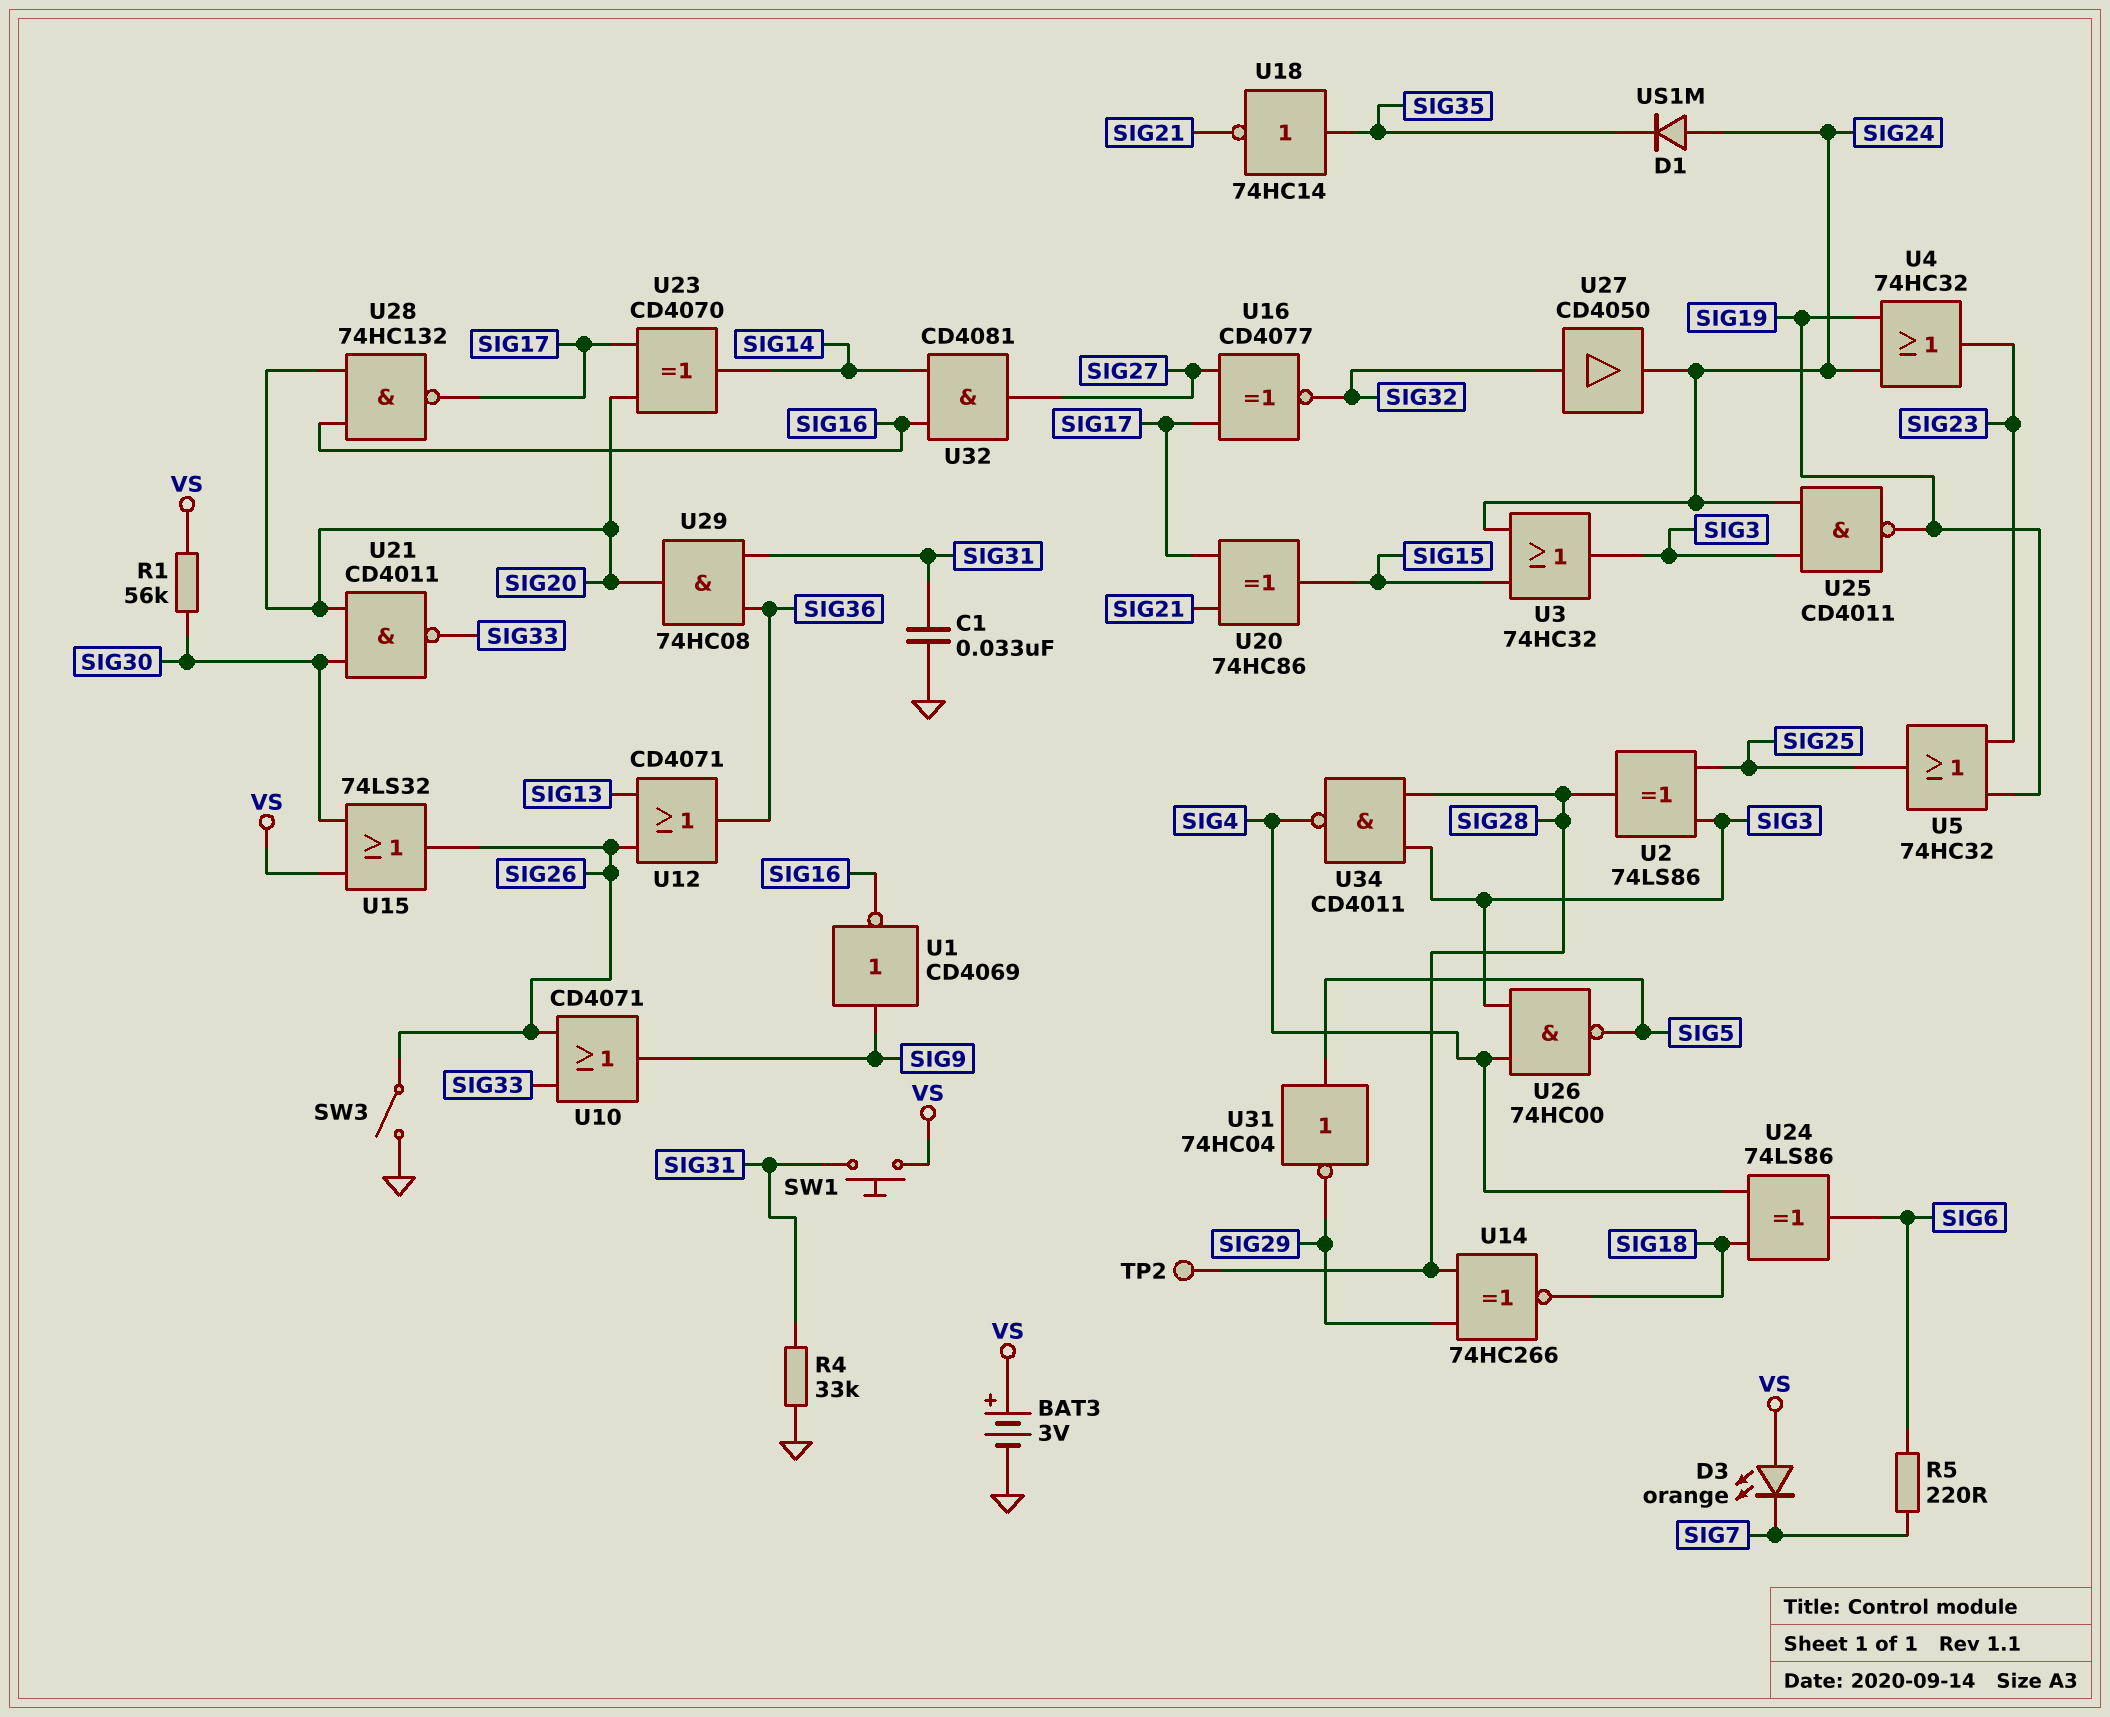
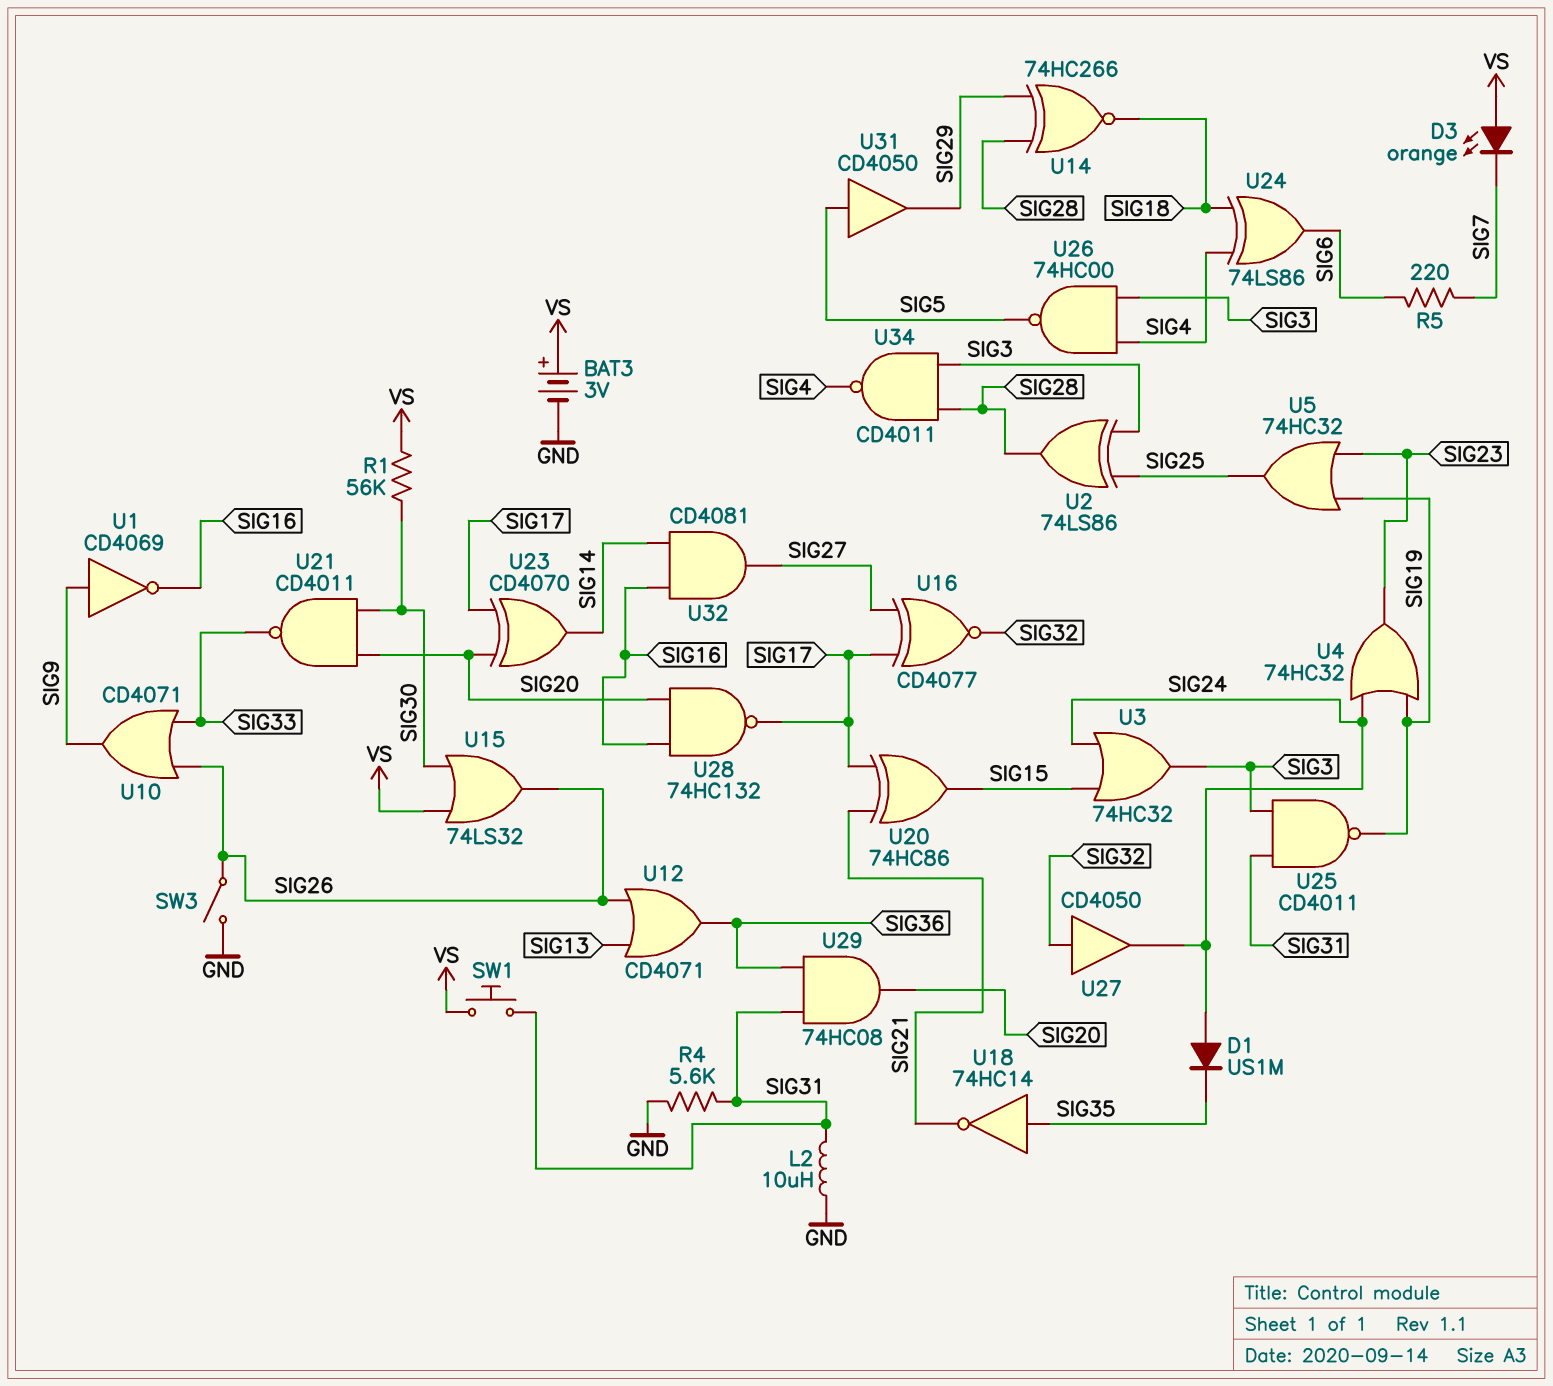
C1: 33nF (GND, SIG31) -> none
L2: none -> 10uH (GND, SIG31)
R4: 33k (GND, SIG31) -> 5.6k (GND, SIG31)
TP2: test point (SIG28) -> none
U25: NAND CD4011 (in SIG3, in SIG24, out SIG19) -> NAND CD4011 (in SIG3, in SIG31, out SIG19)
U31: NOT 74HC04 (in SIG5, out SIG29) -> buffer CD4050 (in SIG5, out SIG29)

